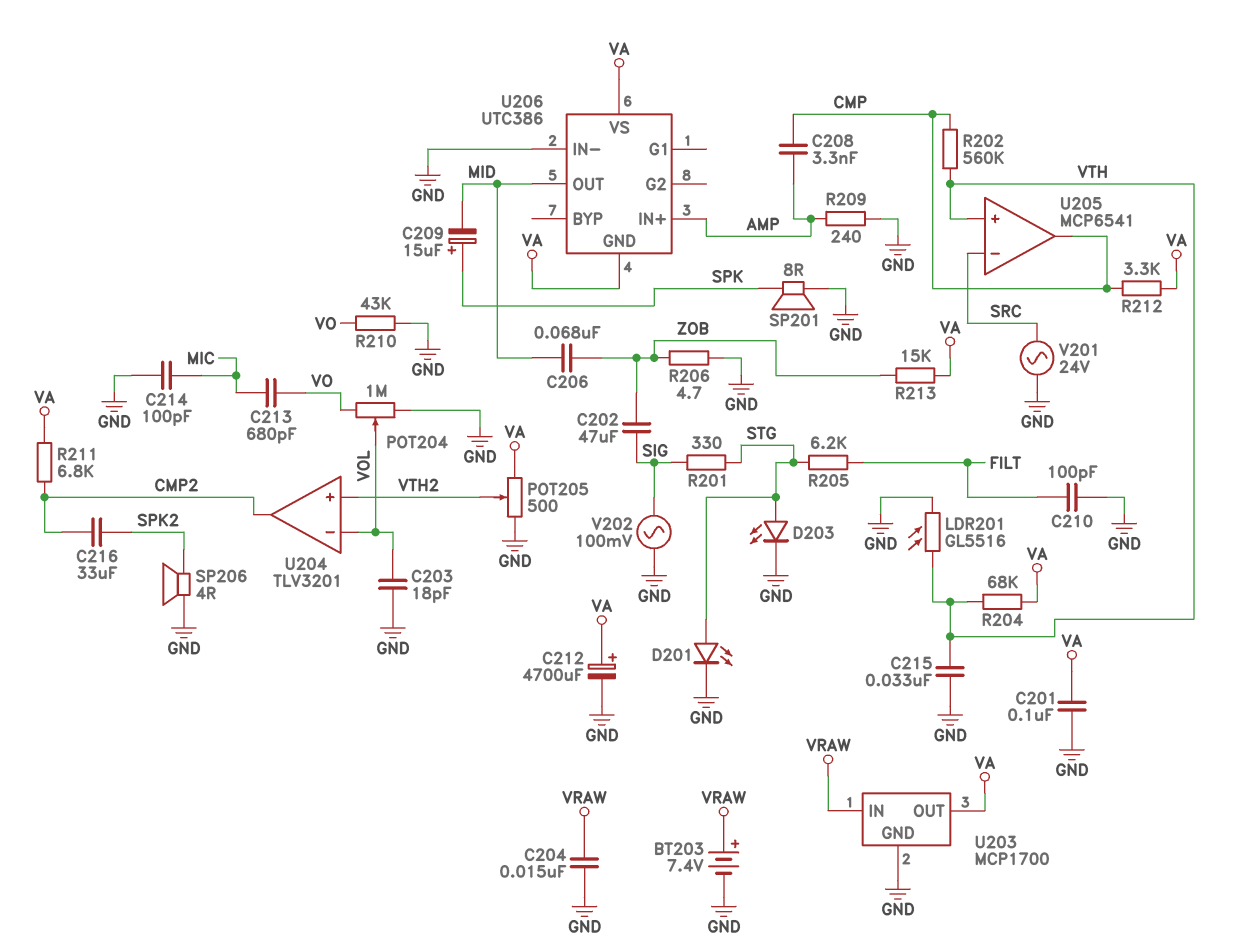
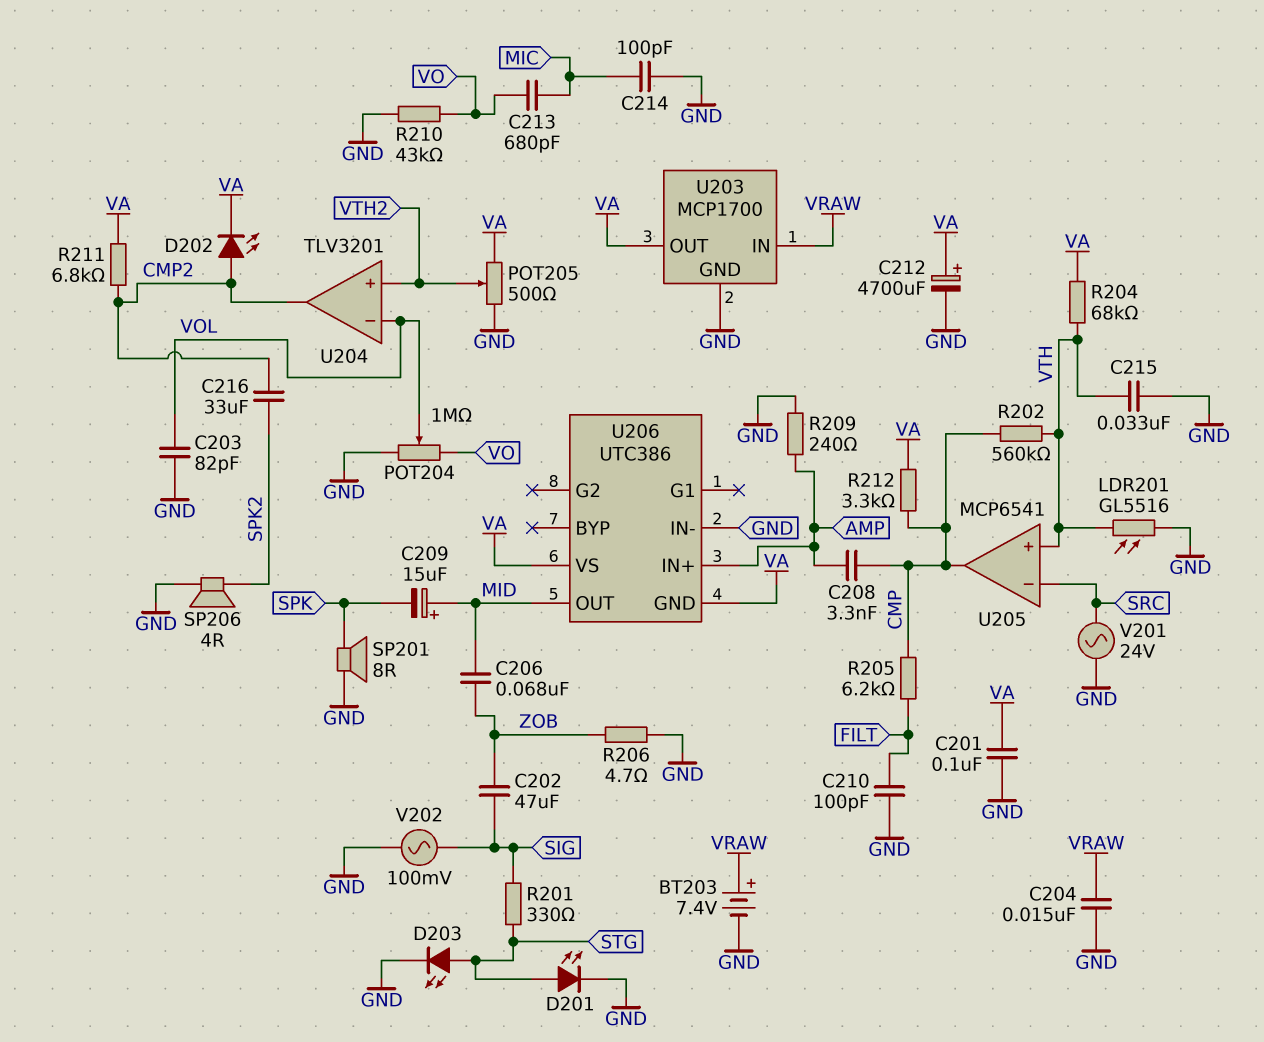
C203: 18pF (GND, VOL) -> 82pF (GND, VOL)
C209: 15uF (plus SPK, minus MID) -> 15uF (plus MID, minus SPK)
D202: none -> LED (A CMP2, K VA)
R205: 6.2k (FILT, STG) -> 6.2k (CMP, FILT)
R213: 15k (VA, ZOB) -> none

